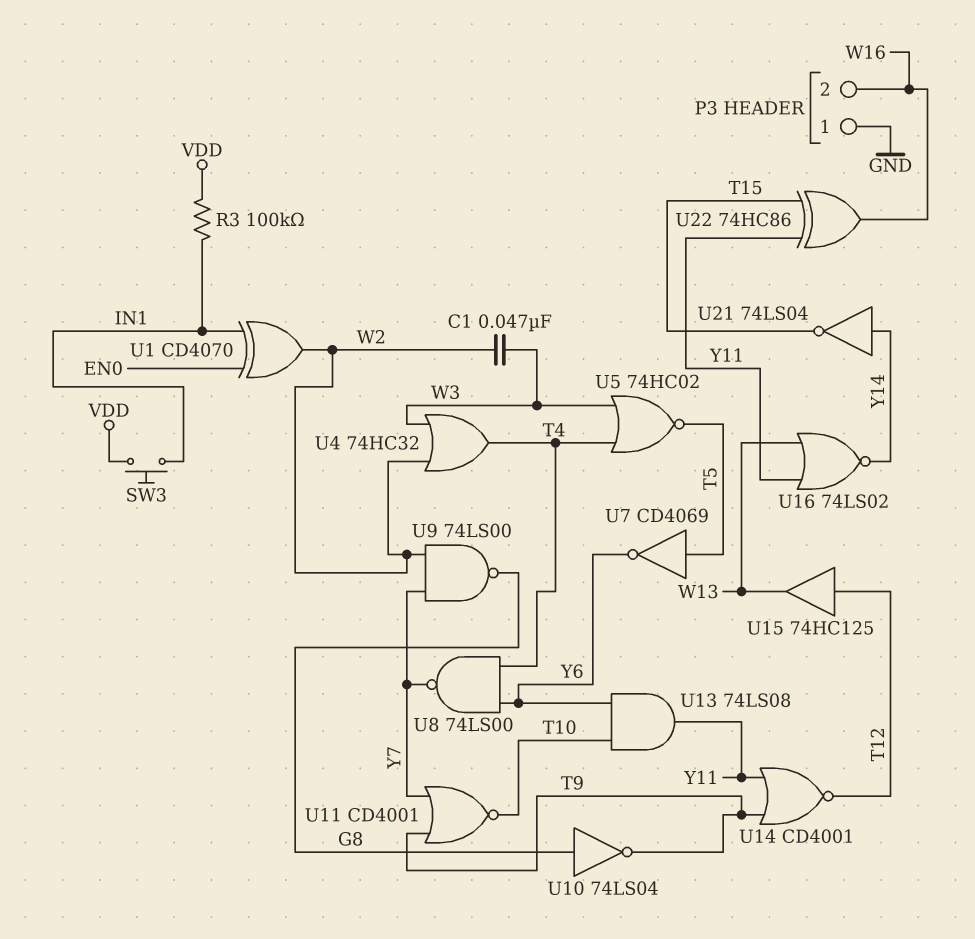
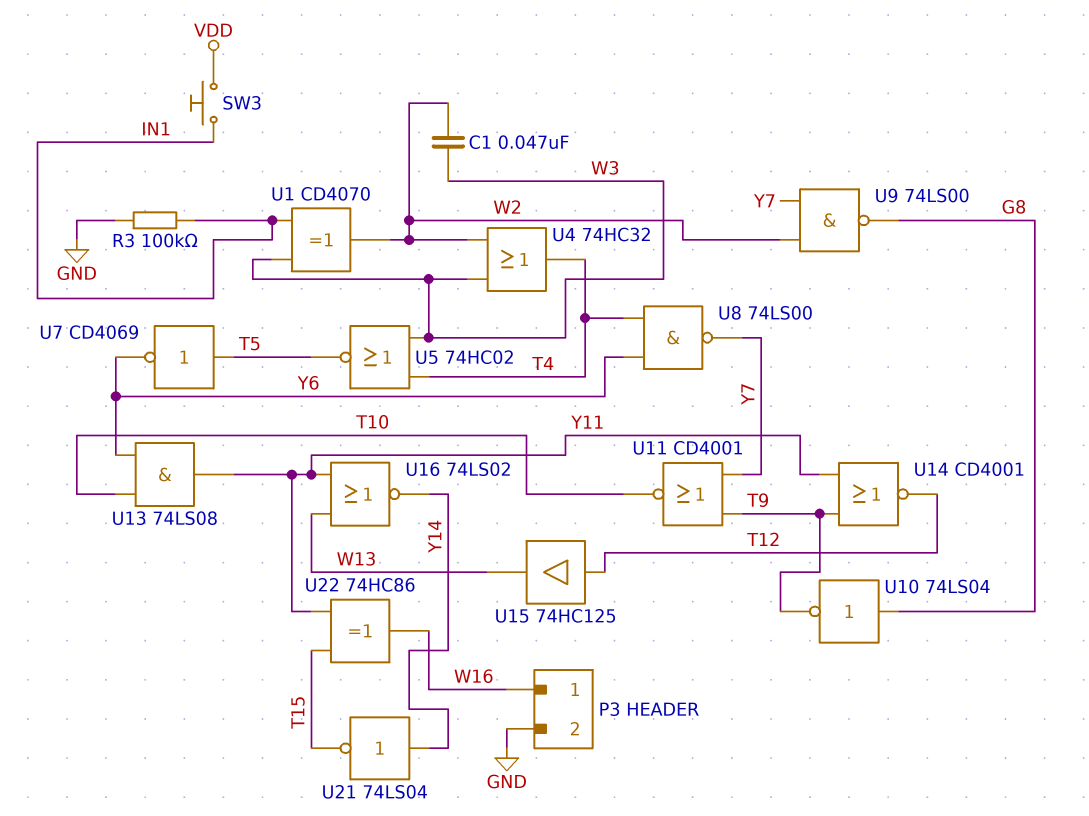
P3 pin 1: GND -> W16
P3 pin 2: W16 -> GND
R3: 100k (IN1, VDD) -> 100k (GND, IN1)
U1: XOR CD4070 (in EN0, in IN1, out W2) -> XOR CD4070 (in IN1, in W3, out W2)

